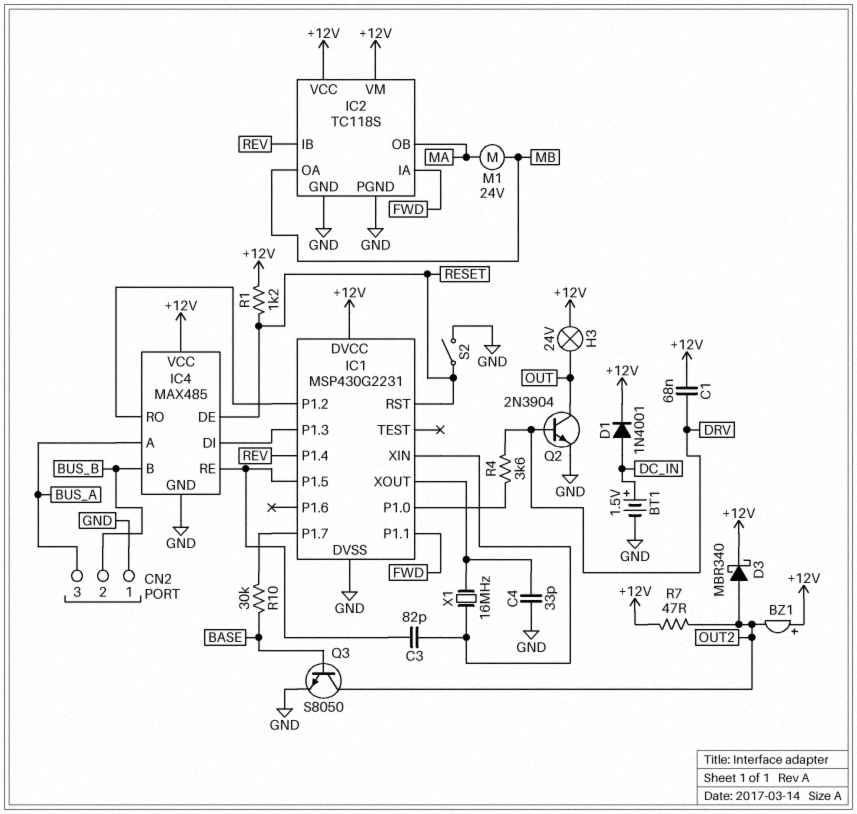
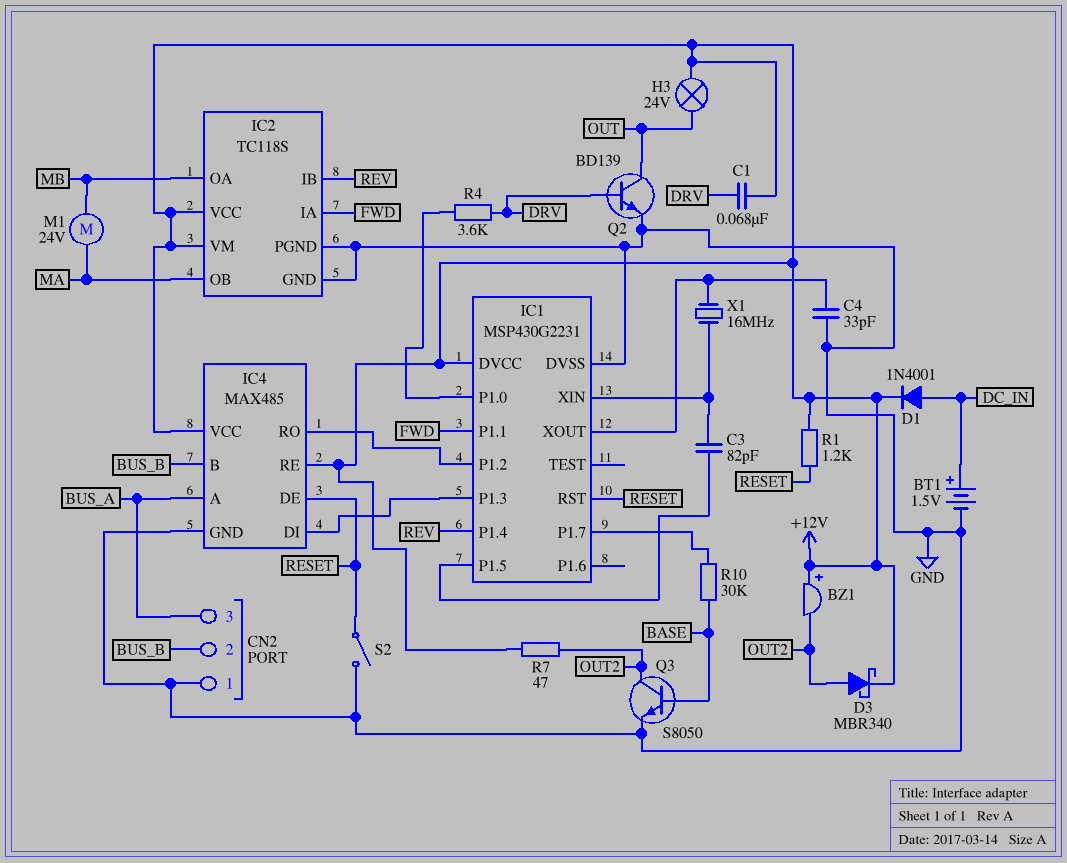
IC4 pin RE: IC1/P1.5 -> +12V
Q2: NPN 2N3904 (B DRV, C OUT, E GND) -> NPN BD139 (B DRV, C OUT, E GND)

